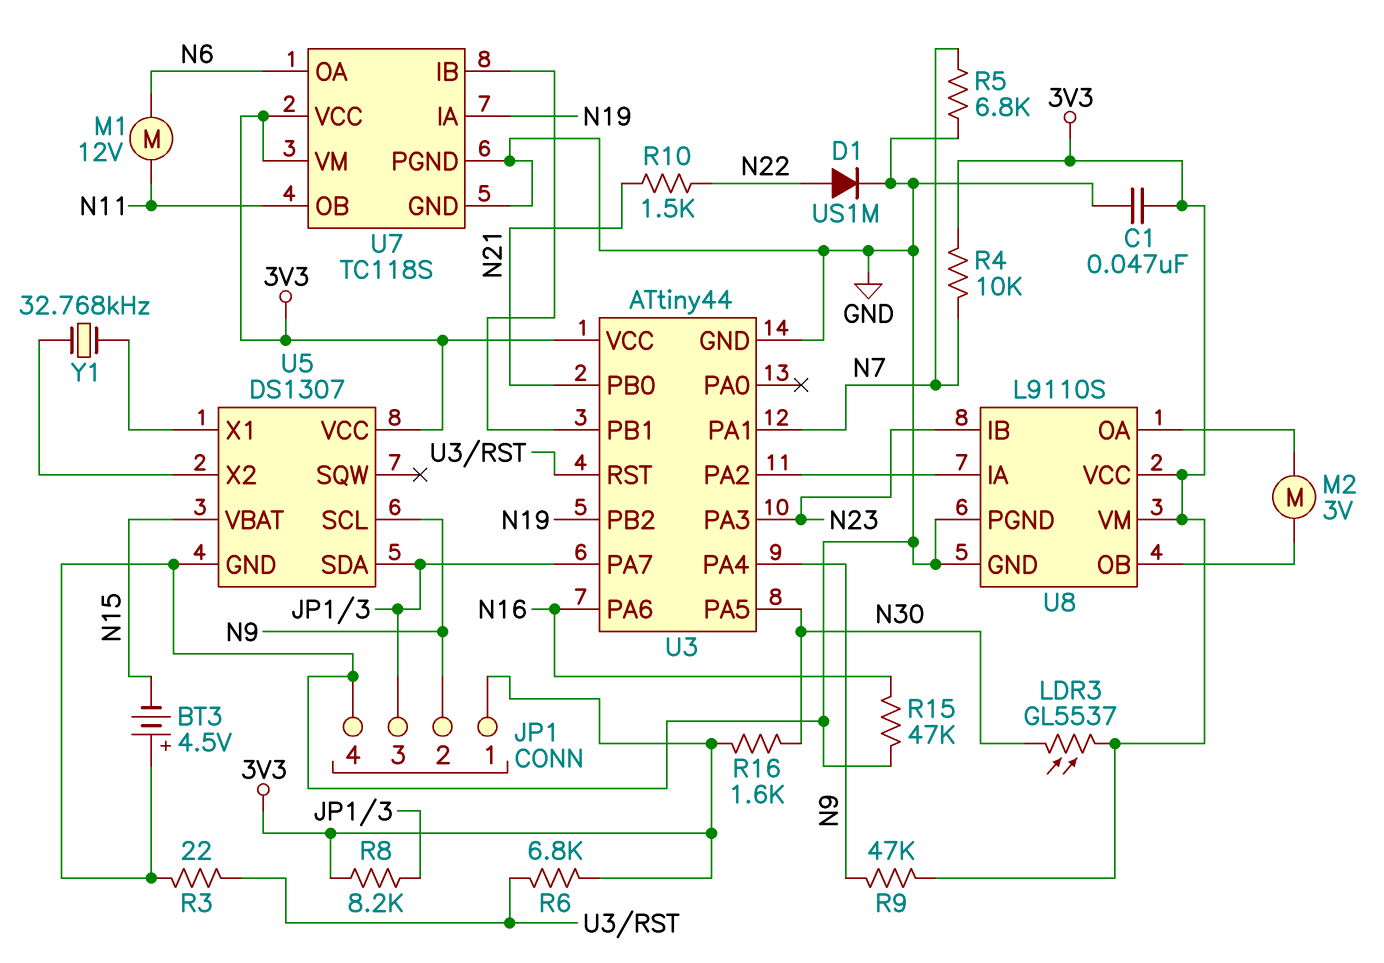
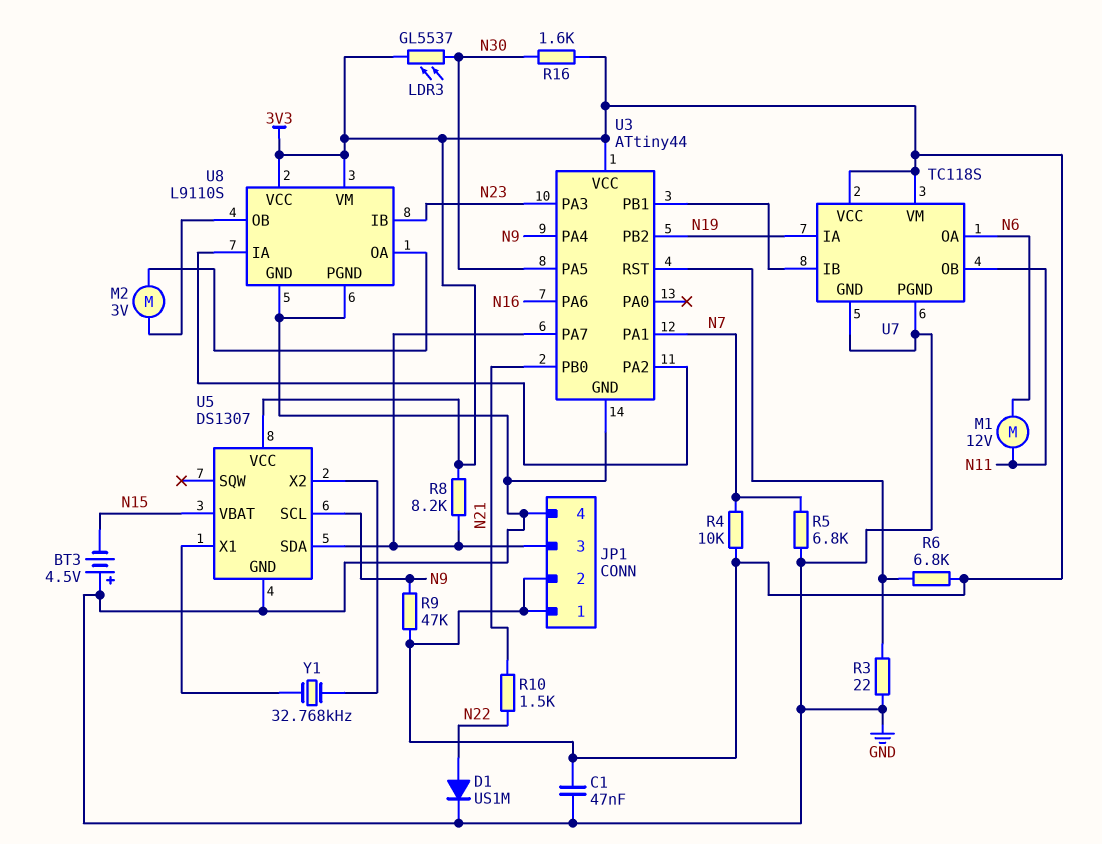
JP1 pin 2: N9 -> 3V3
R15: 47k (GND, N16) -> none

